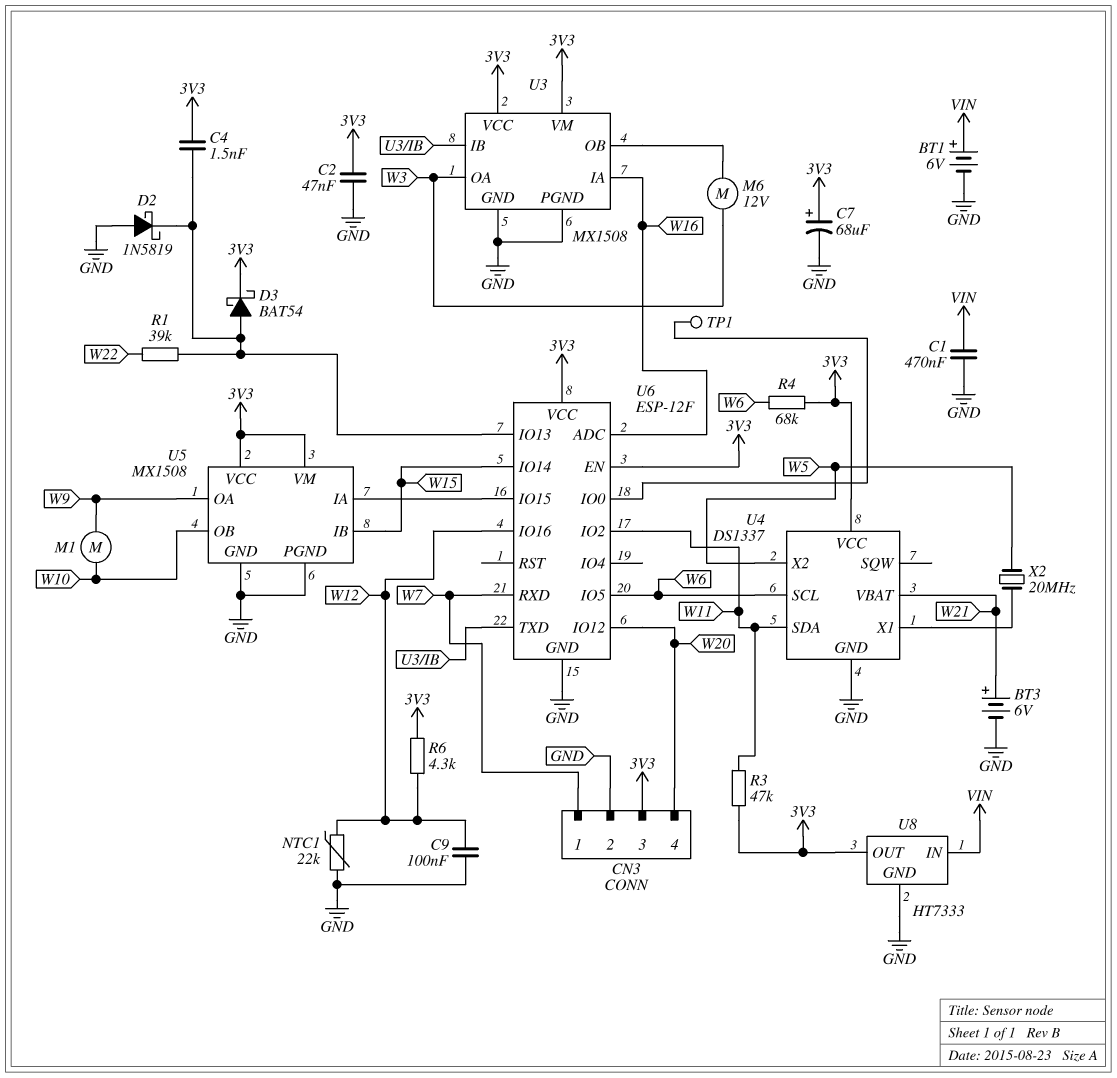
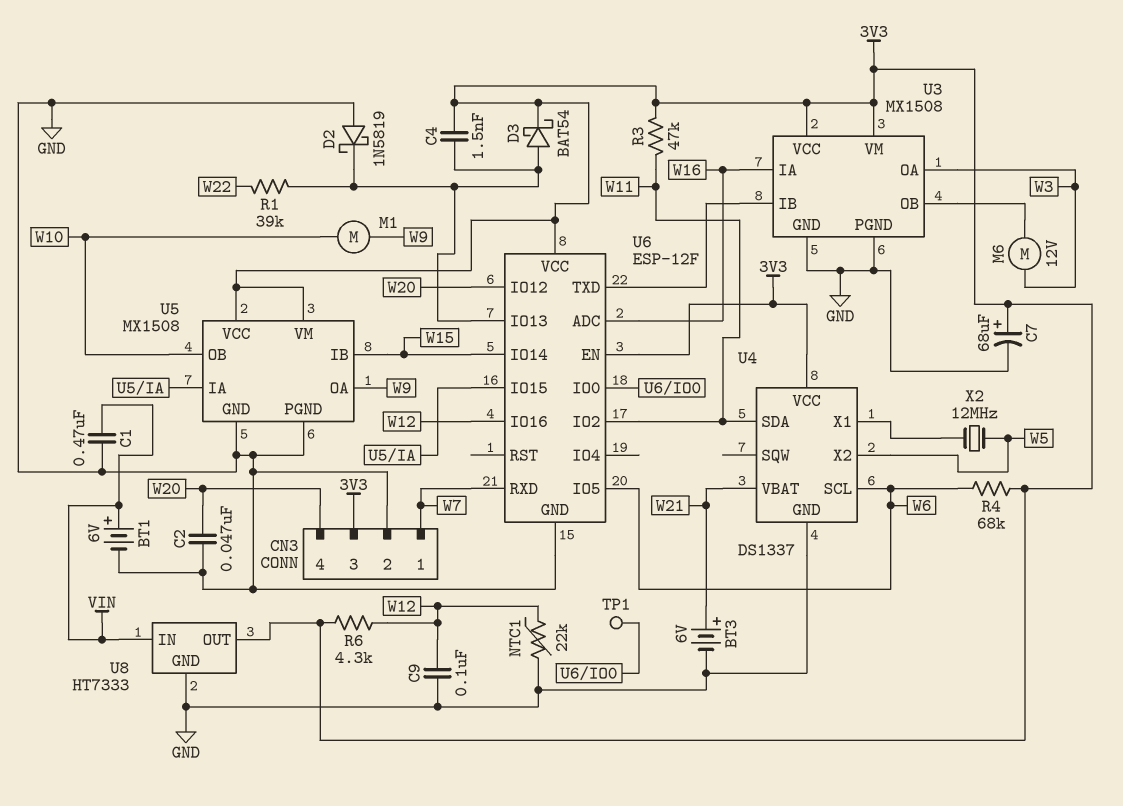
C2: 47nF (3V3, GND) -> 47nF (GND, W20)
X2: 20MHz (U4/X1, W5) -> 12MHz (U4/X1, W5)

